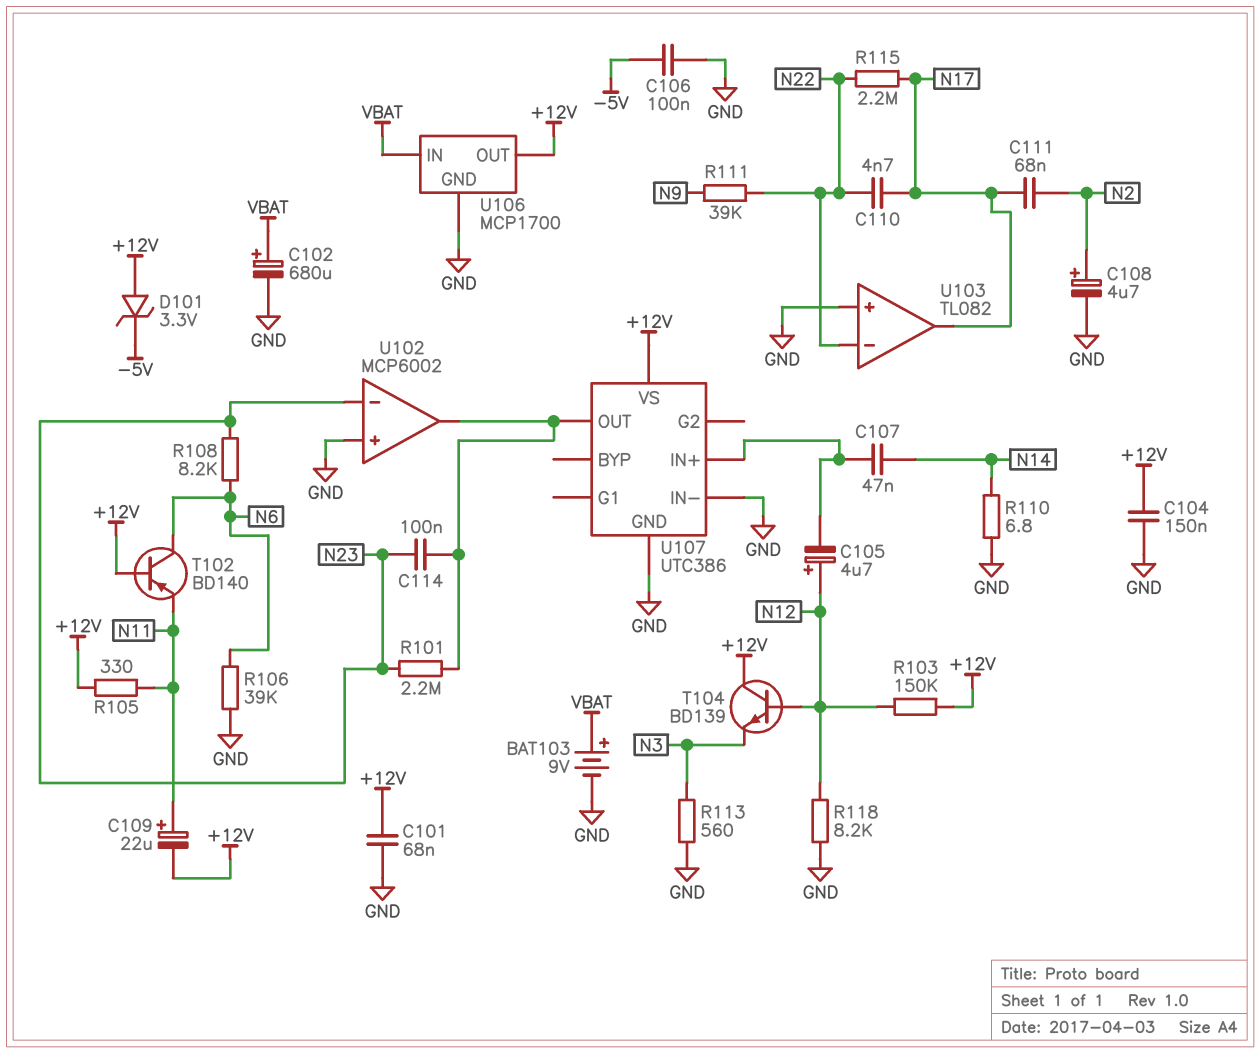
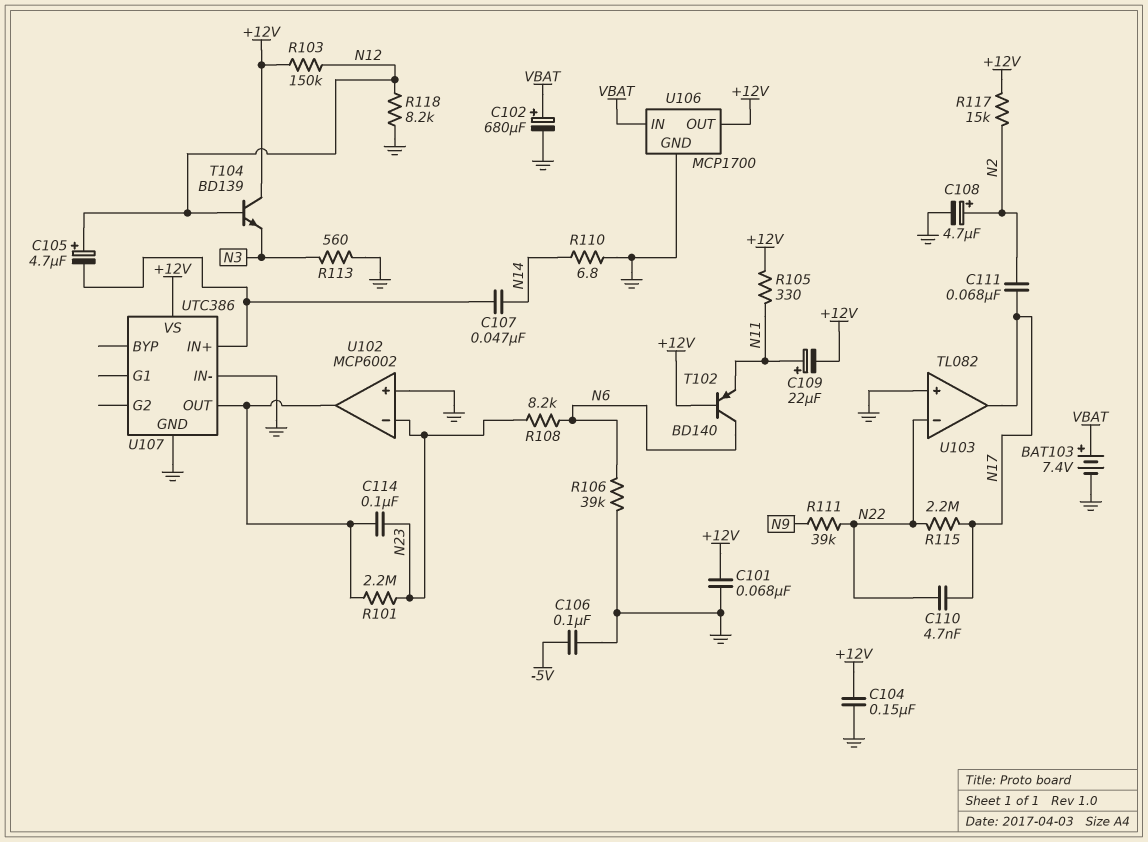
BAT103: 9V (plus VBAT, minus GND) -> 7.4V (plus VBAT, minus GND)
D101: zener 3.3V (A +12V, K -5V) -> none
R117: none -> 15k (+12V, N2)

